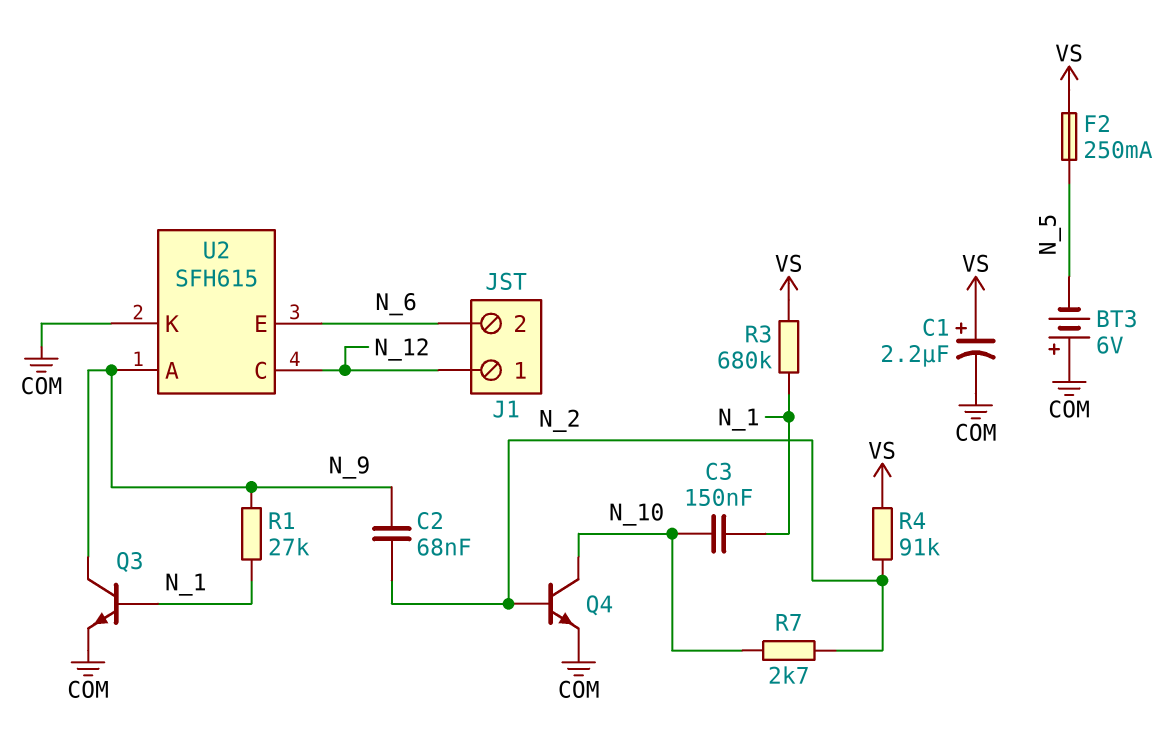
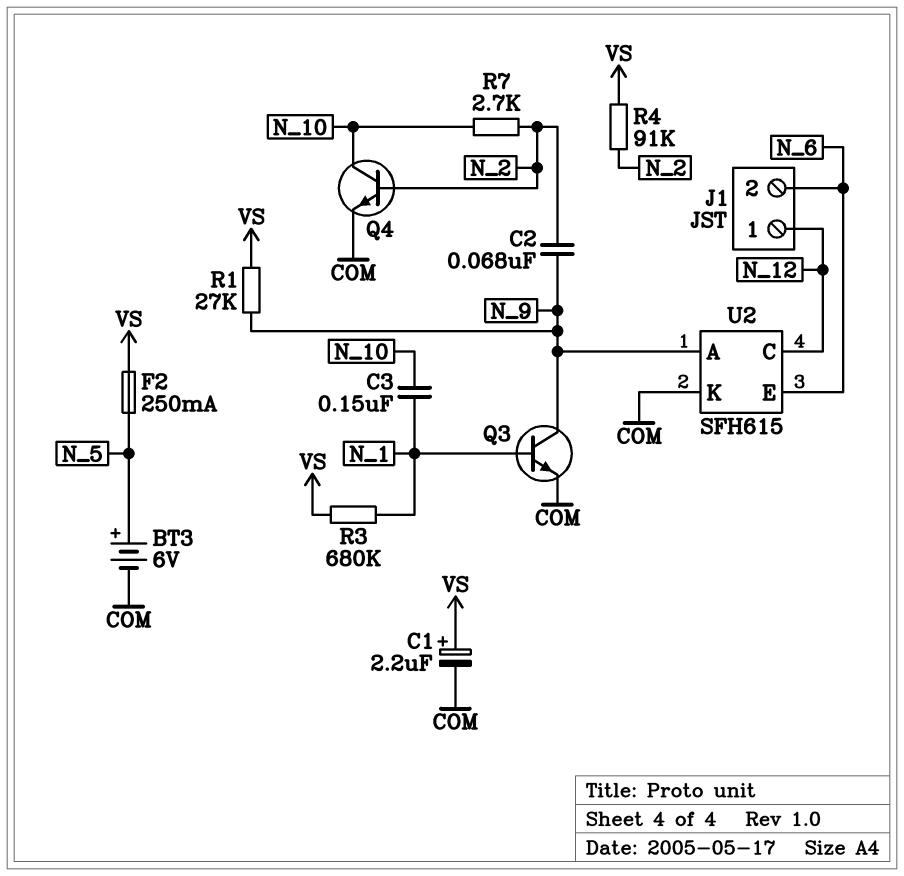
BT3: 6V (plus COM, minus N_5) -> 6V (plus N_5, minus COM)
R1: 27k (N_1, N_9) -> 27k (N_9, VS)

